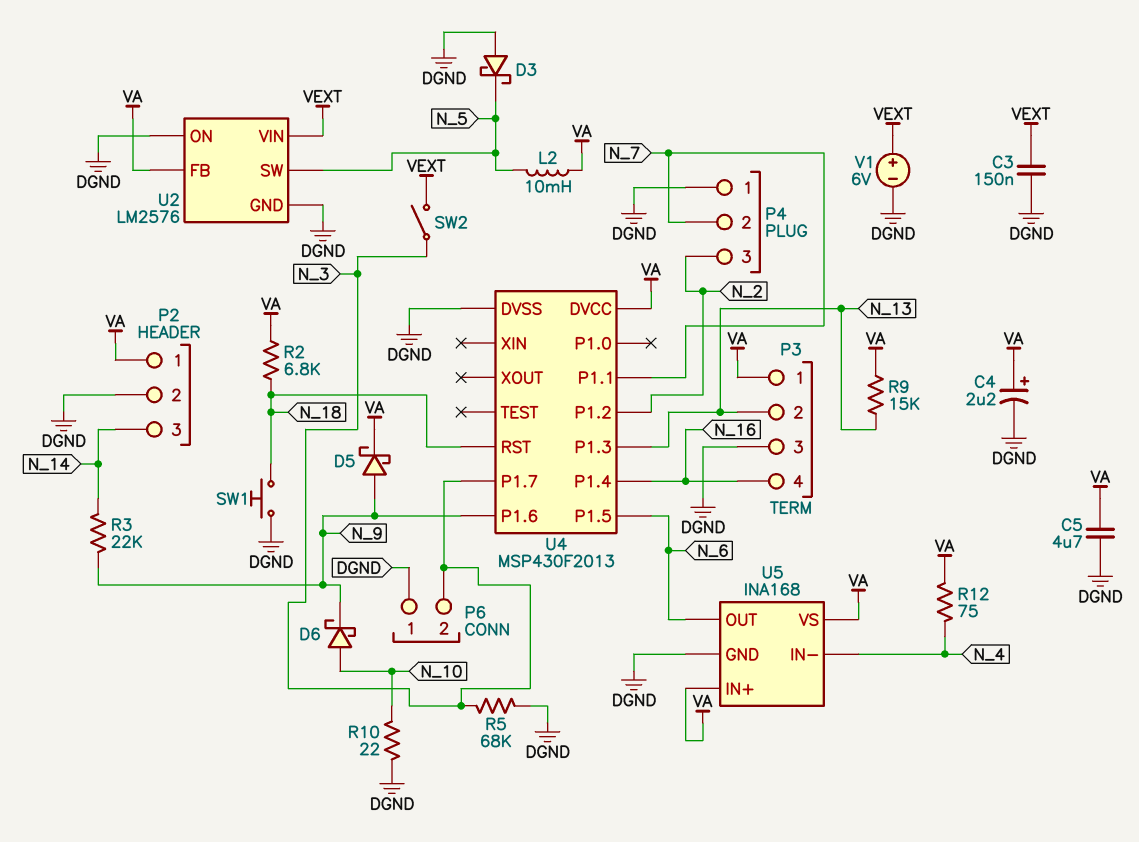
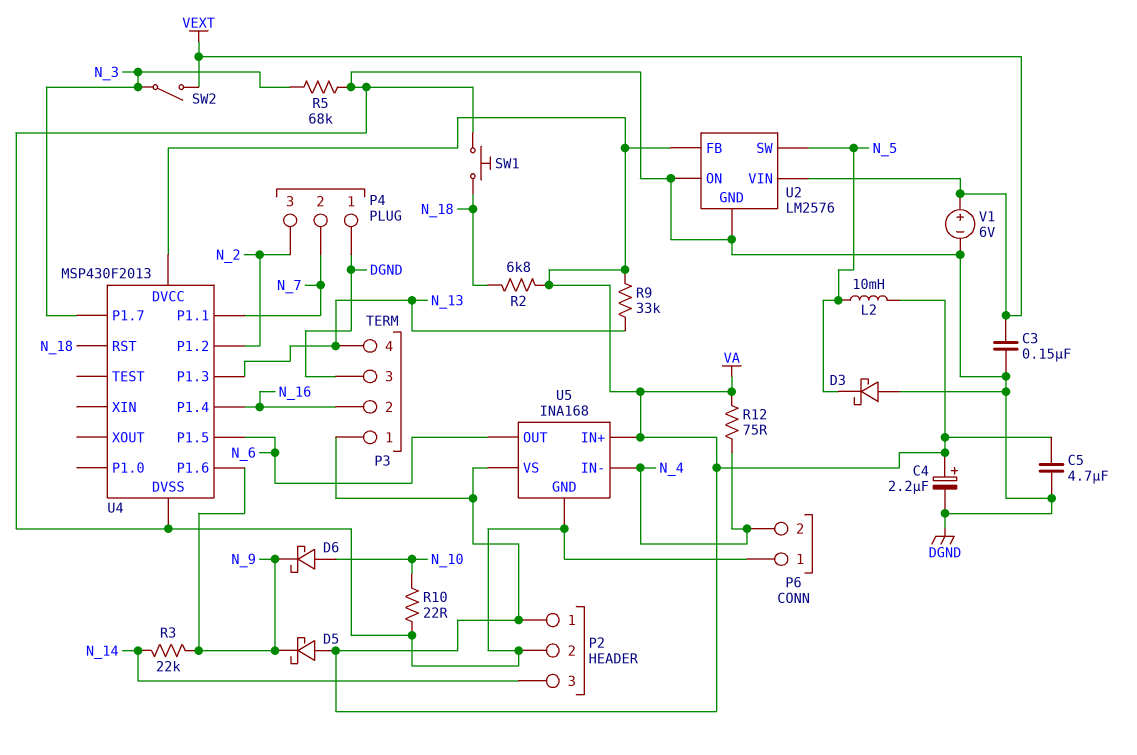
D5: schottky (A N_9, K VA) -> schottky (A VA, K N_9)
P3 pin 2: N_13 -> N_16
P3 pin 4: N_16 -> N_13
P6 pin 2: N_3 -> N_4
R9: 15k (N_13, VA) -> 33k (N_13, VA)

